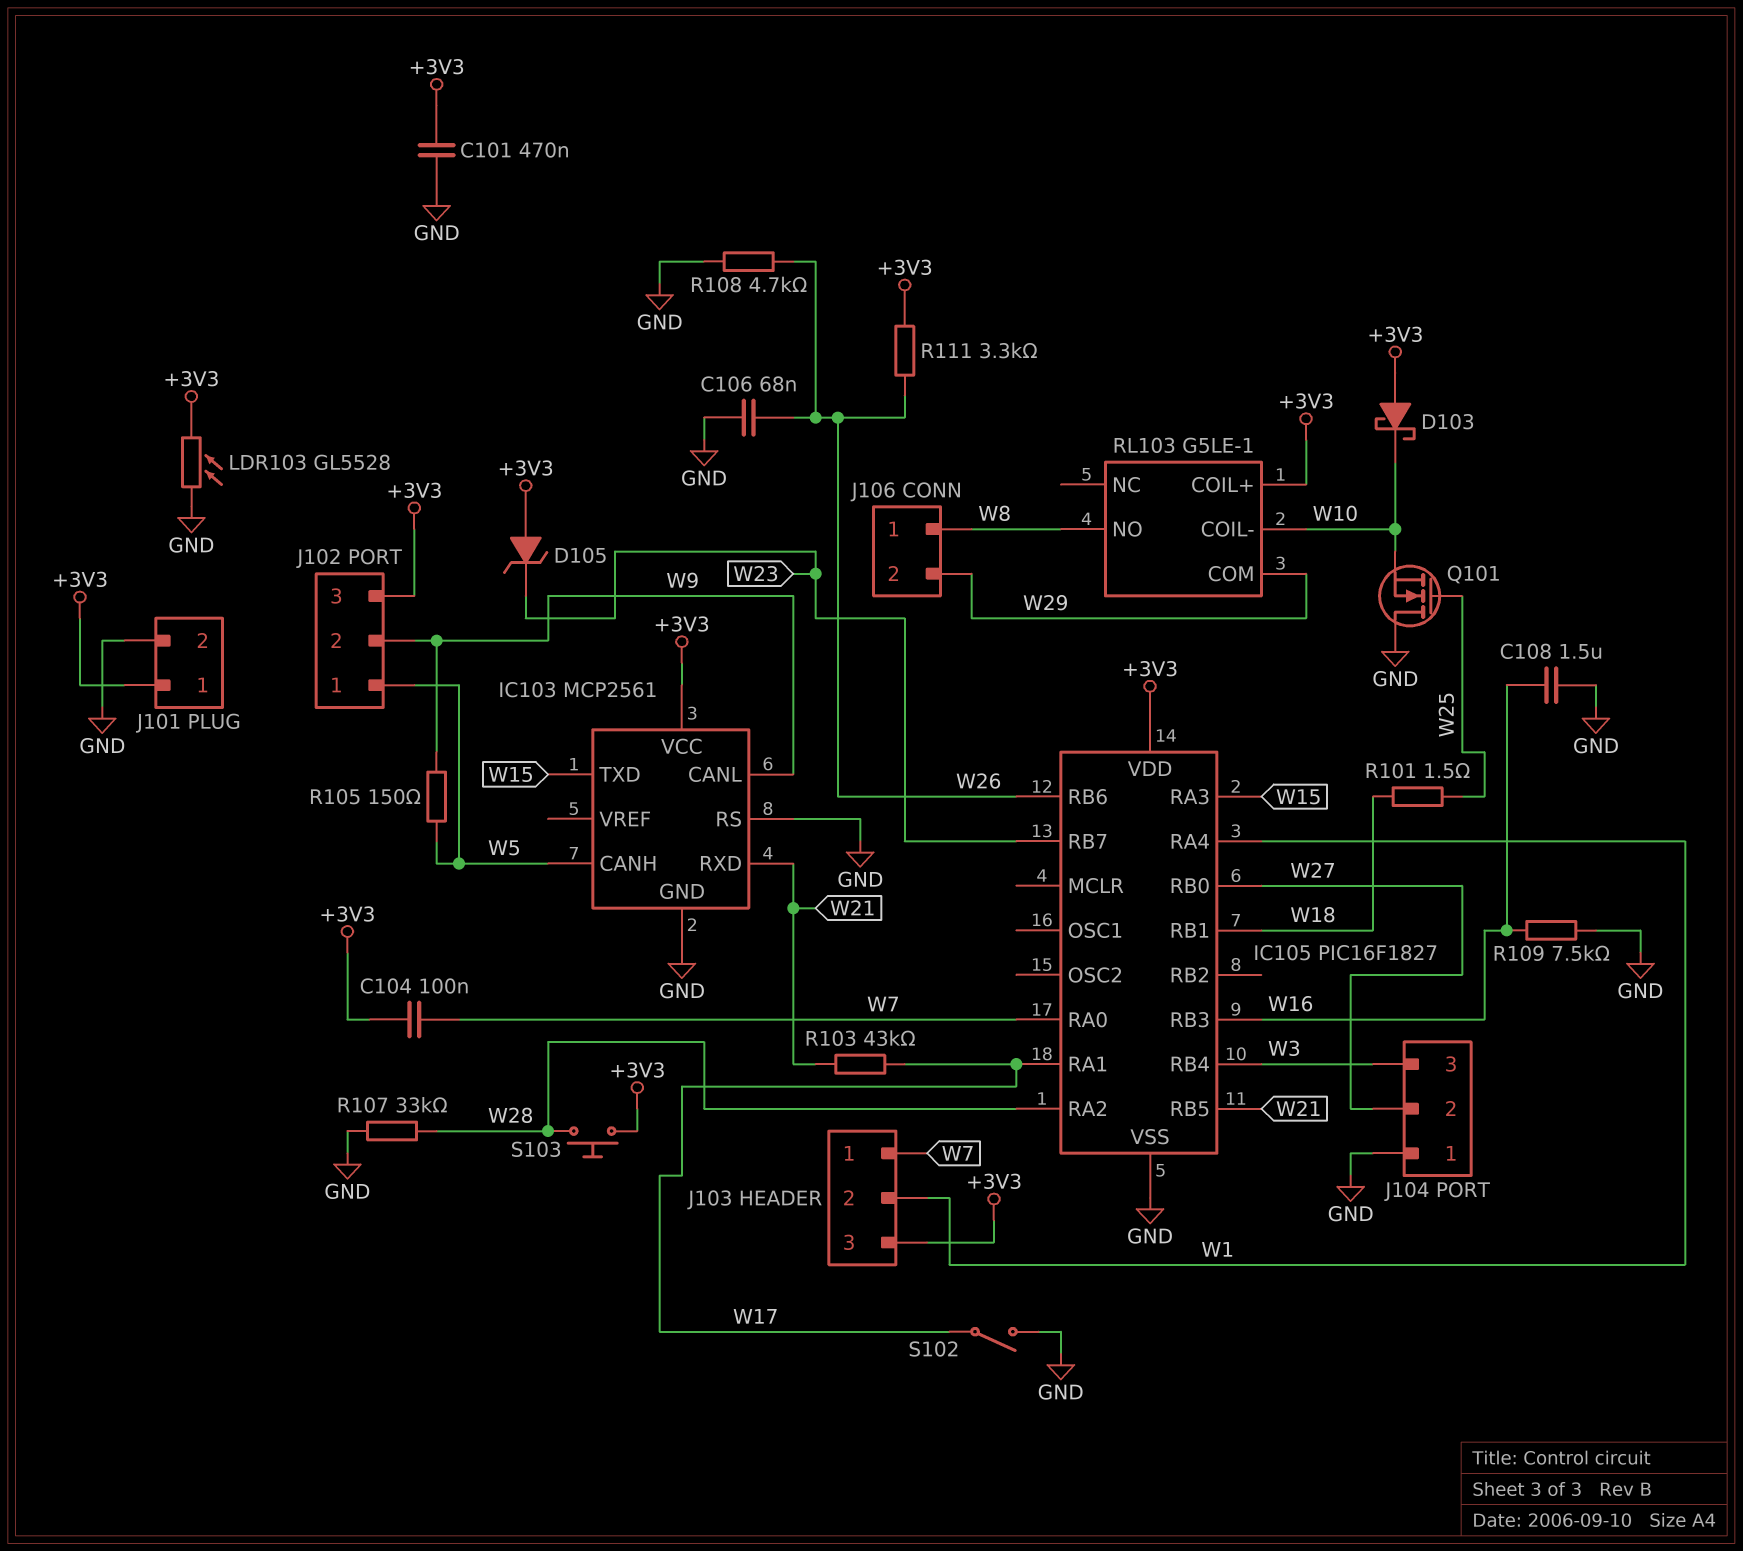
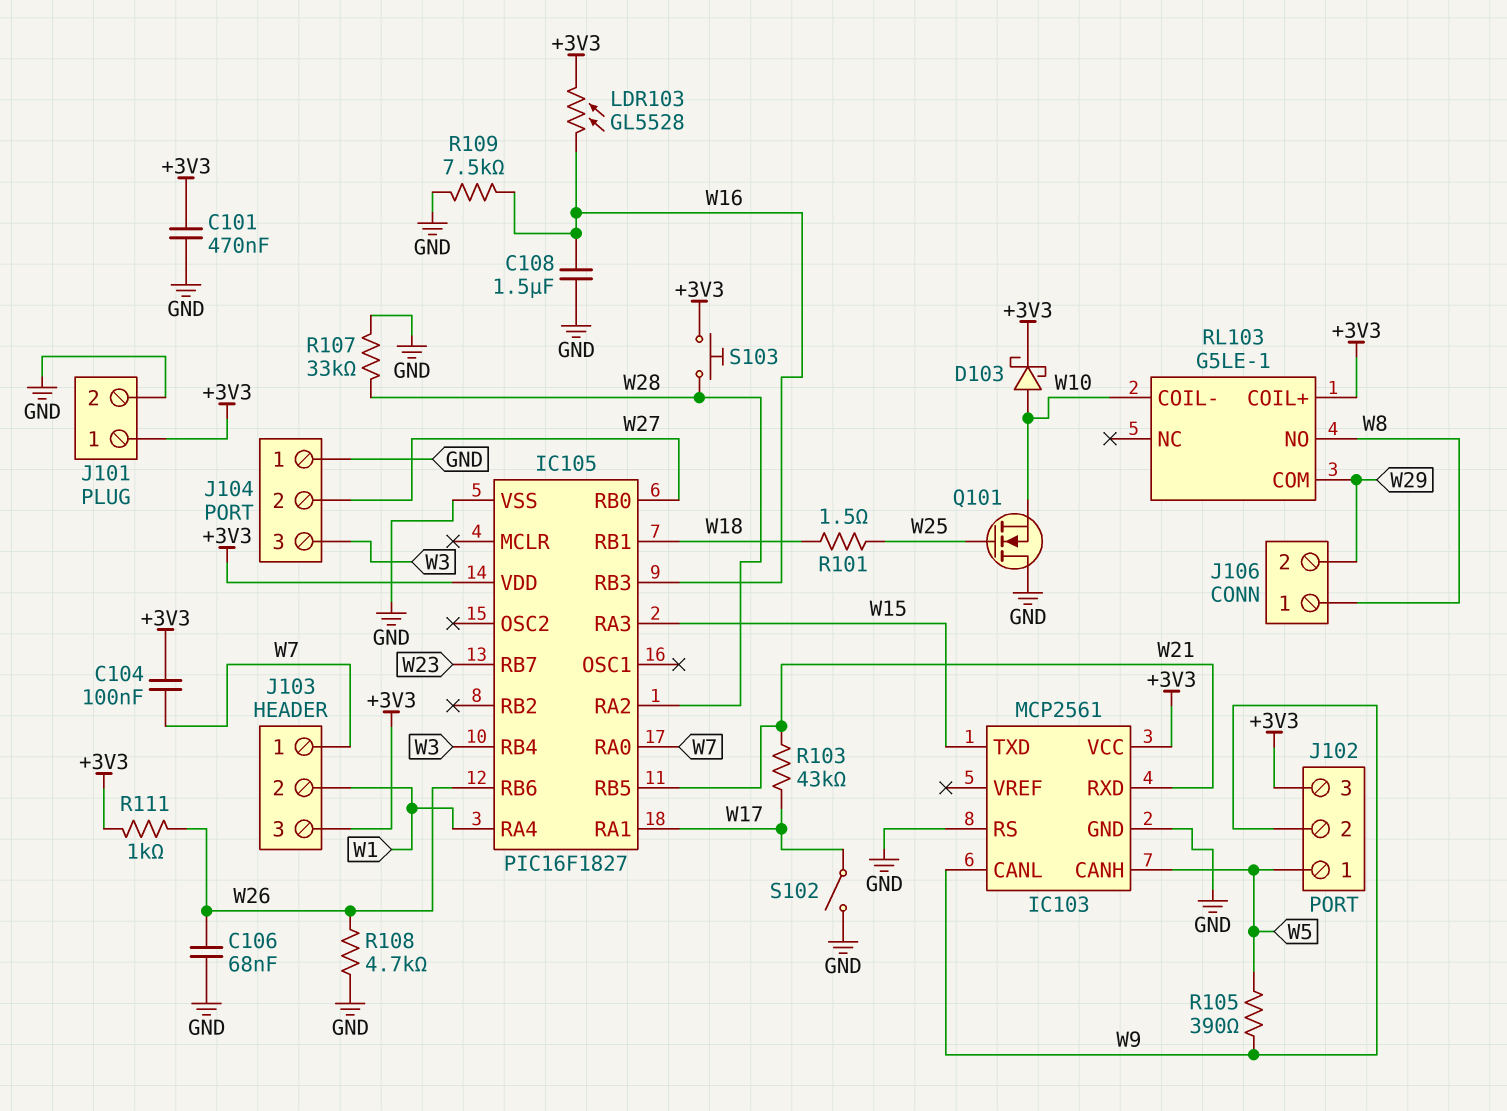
D103: schottky (A +3V3, K W10) -> schottky (A W10, K +3V3)
D105: zener (A +3V3, K W23) -> none
LDR103: GL5528 (+3V3, GND) -> GL5528 (+3V3, W16)
R105: 150 (W5, W9) -> 390 (W5, W9)
R111: 3.3k (+3V3, W26) -> 1k (+3V3, W26)

